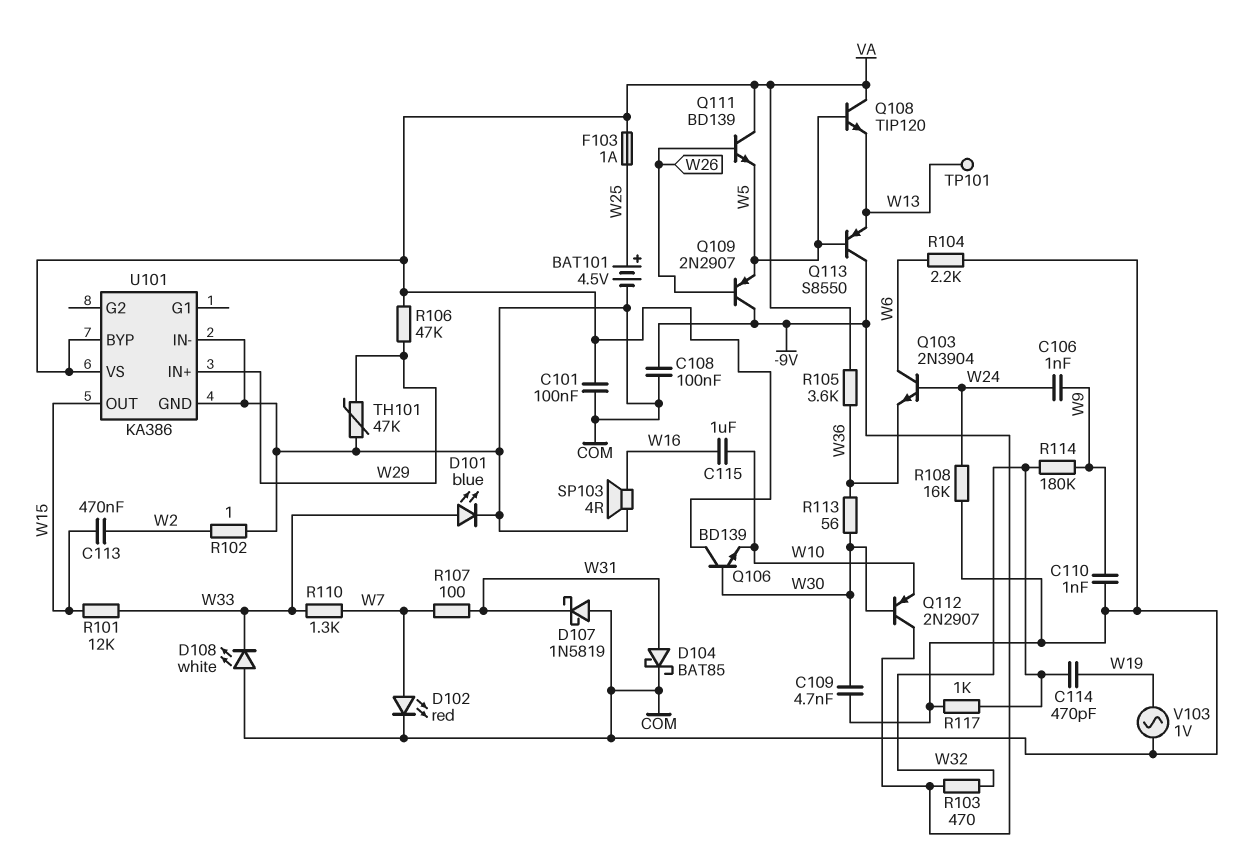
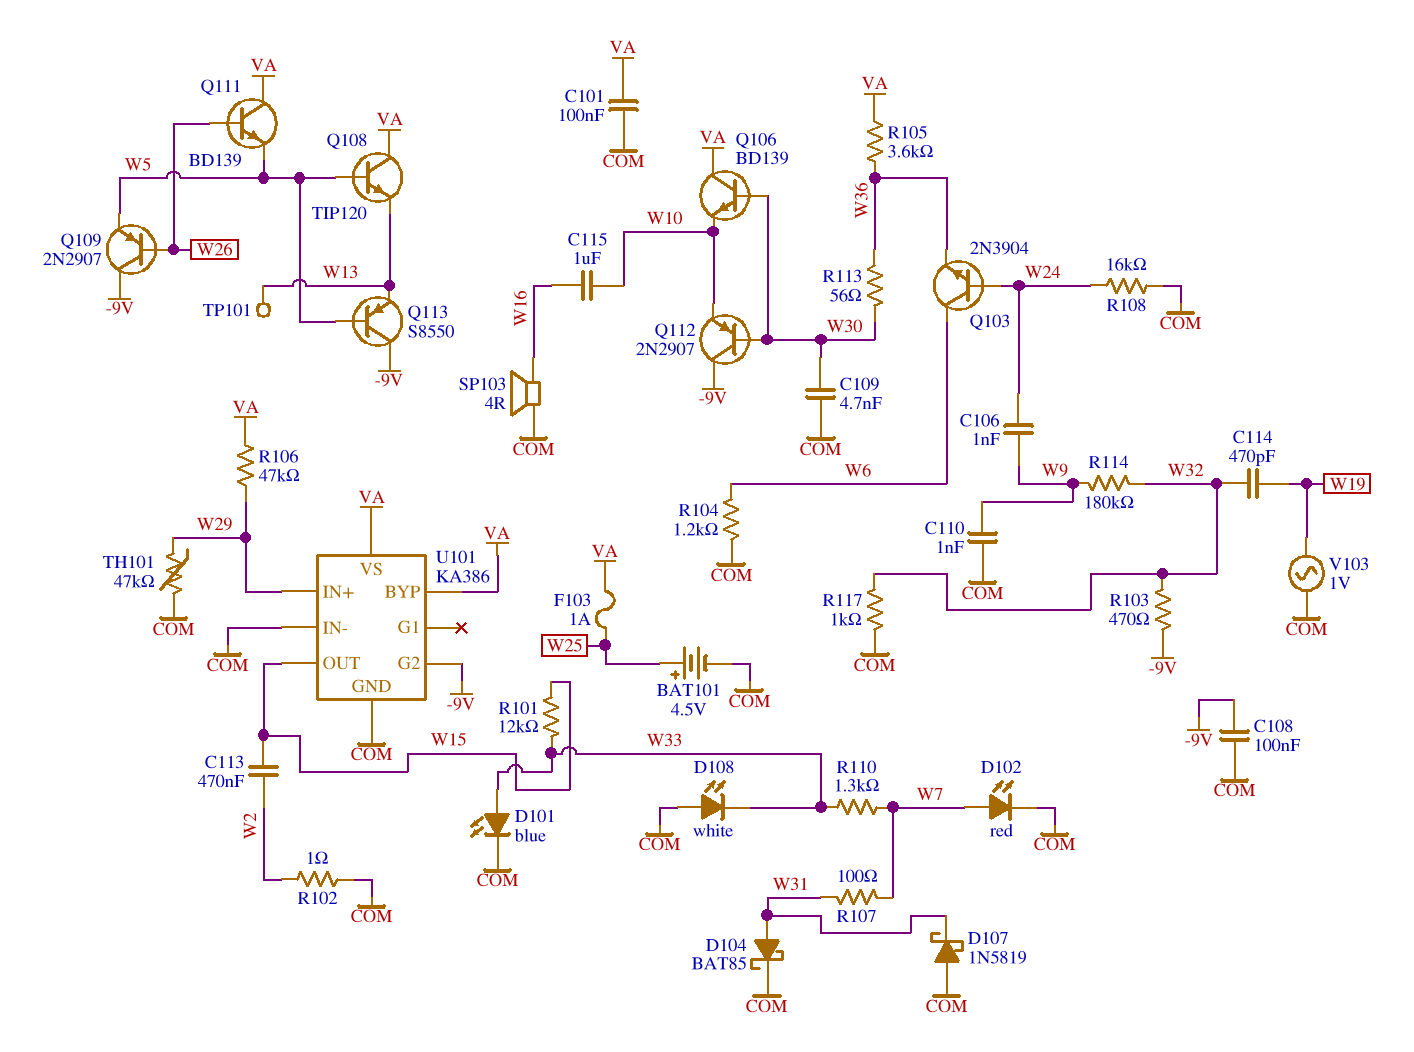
R104: 2.2k (COM, W6) -> 1.2k (COM, W6)
U101 pin G2: none -> -9V

